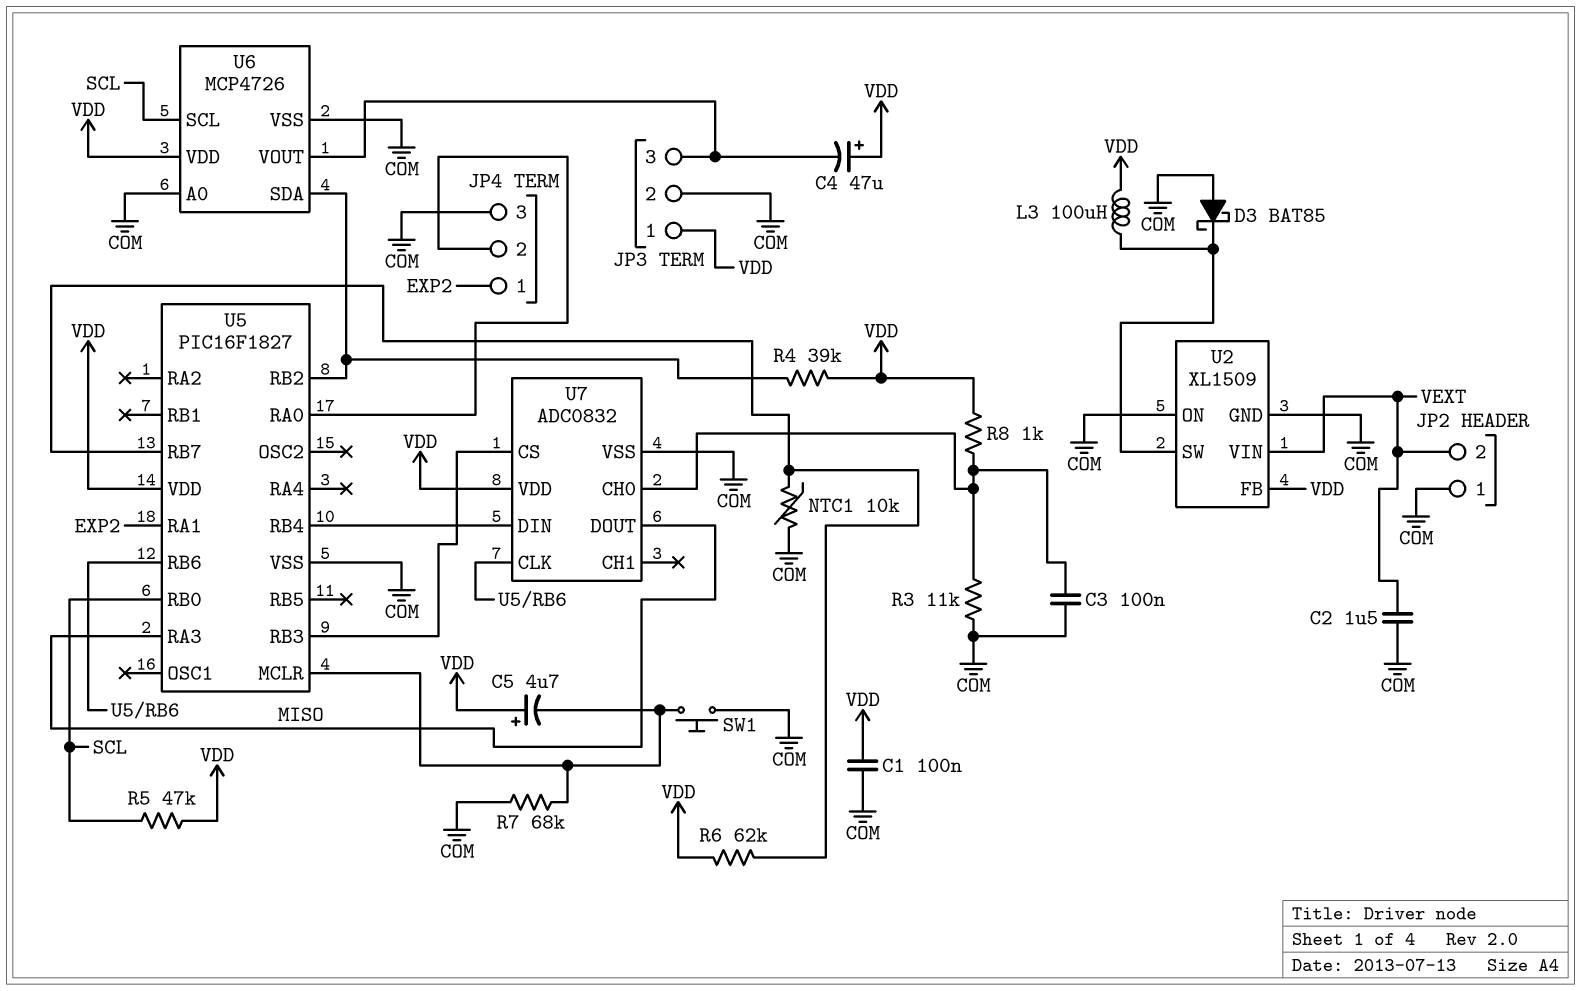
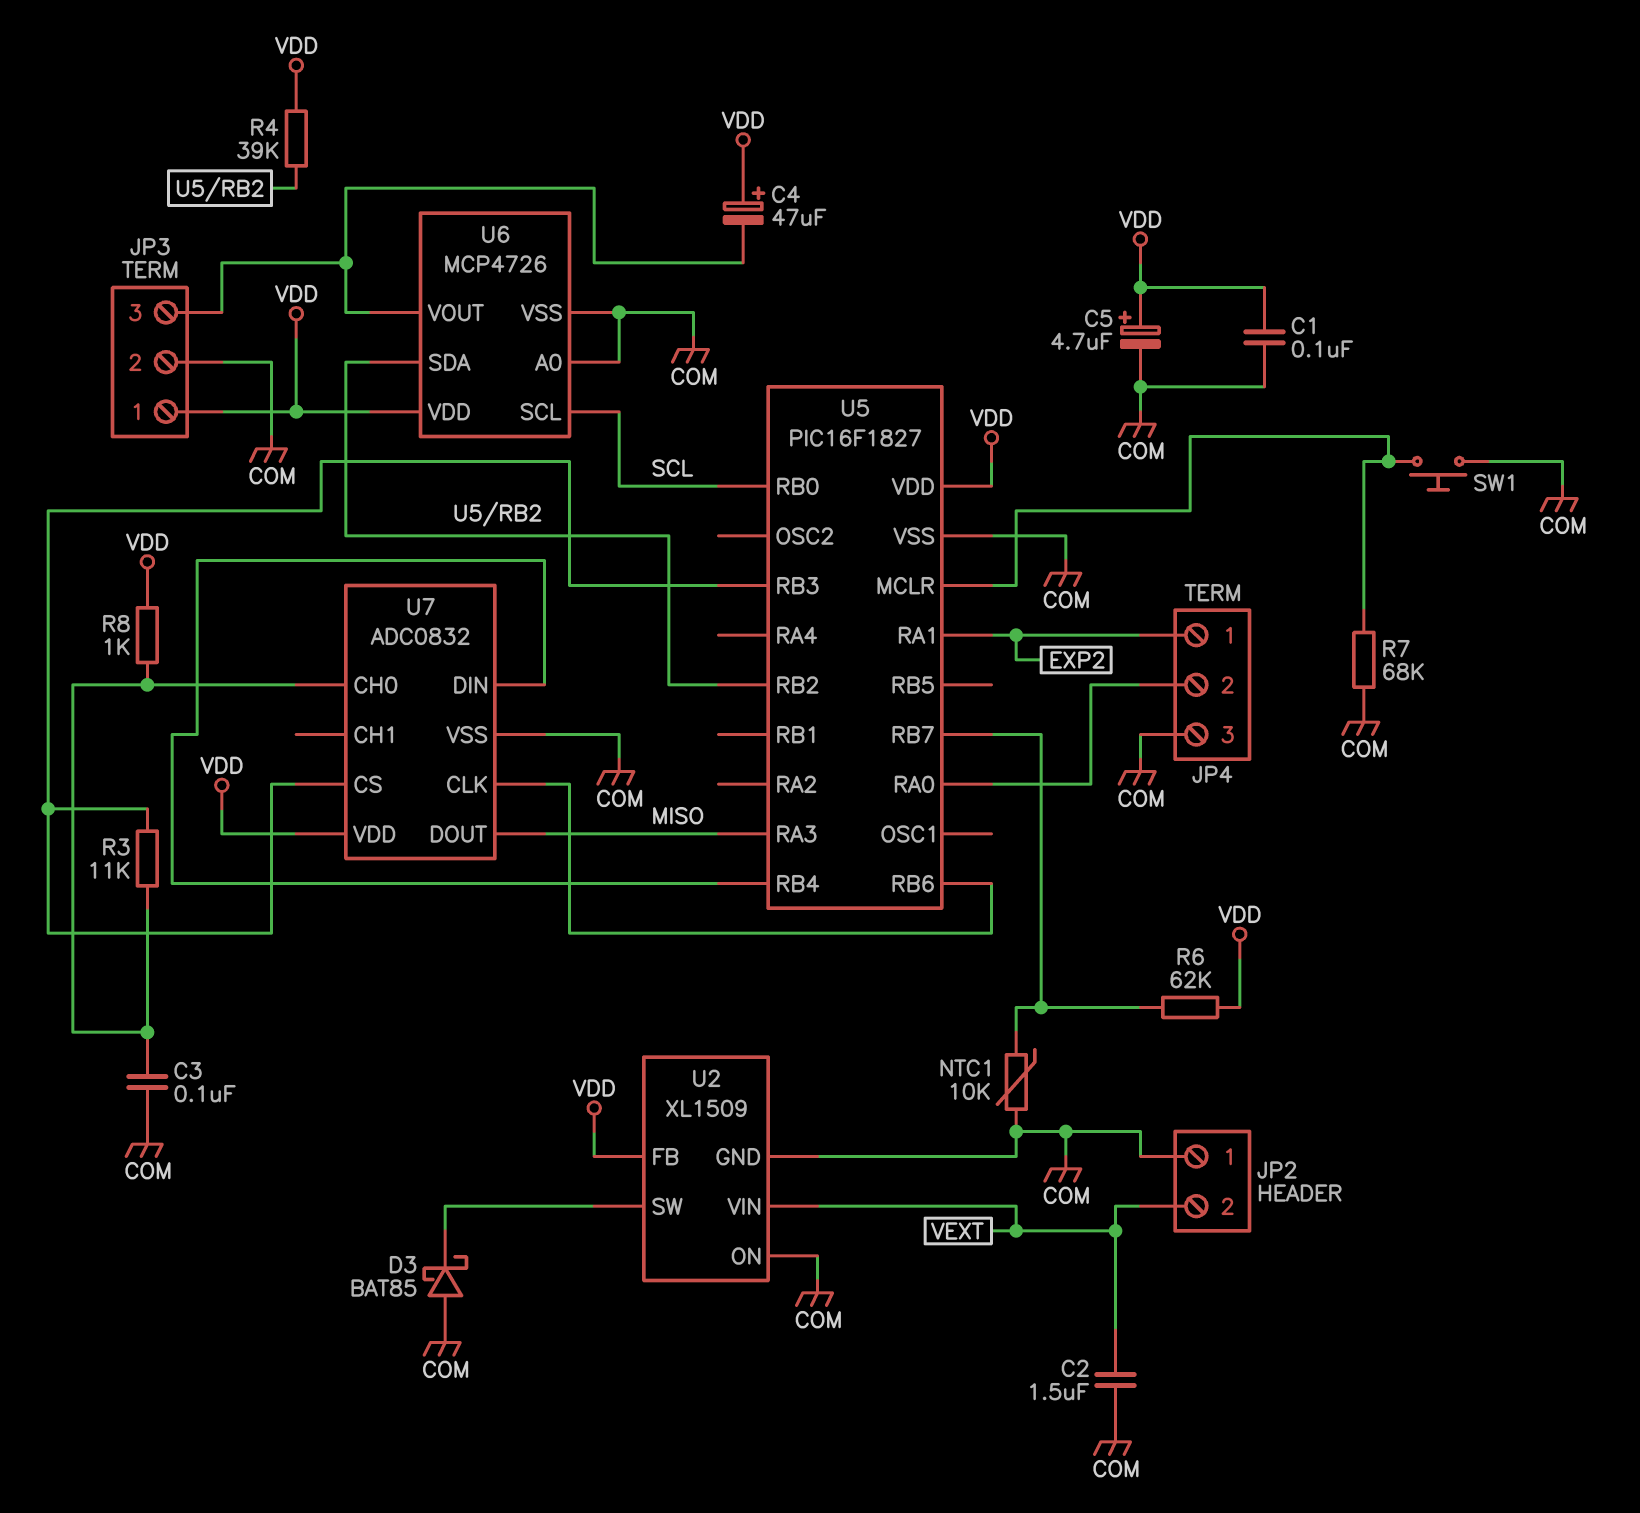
C5: 4.7uF (plus VDD, minus U5/MCLR) -> 4.7uF (plus VDD, minus COM)
L3: 100uH (U2/SW, VDD) -> none
R3: 11k (COM, U7/CH0) -> 11k (U5/RB3, U7/CH0)
R5: 47k (SCL, VDD) -> none

